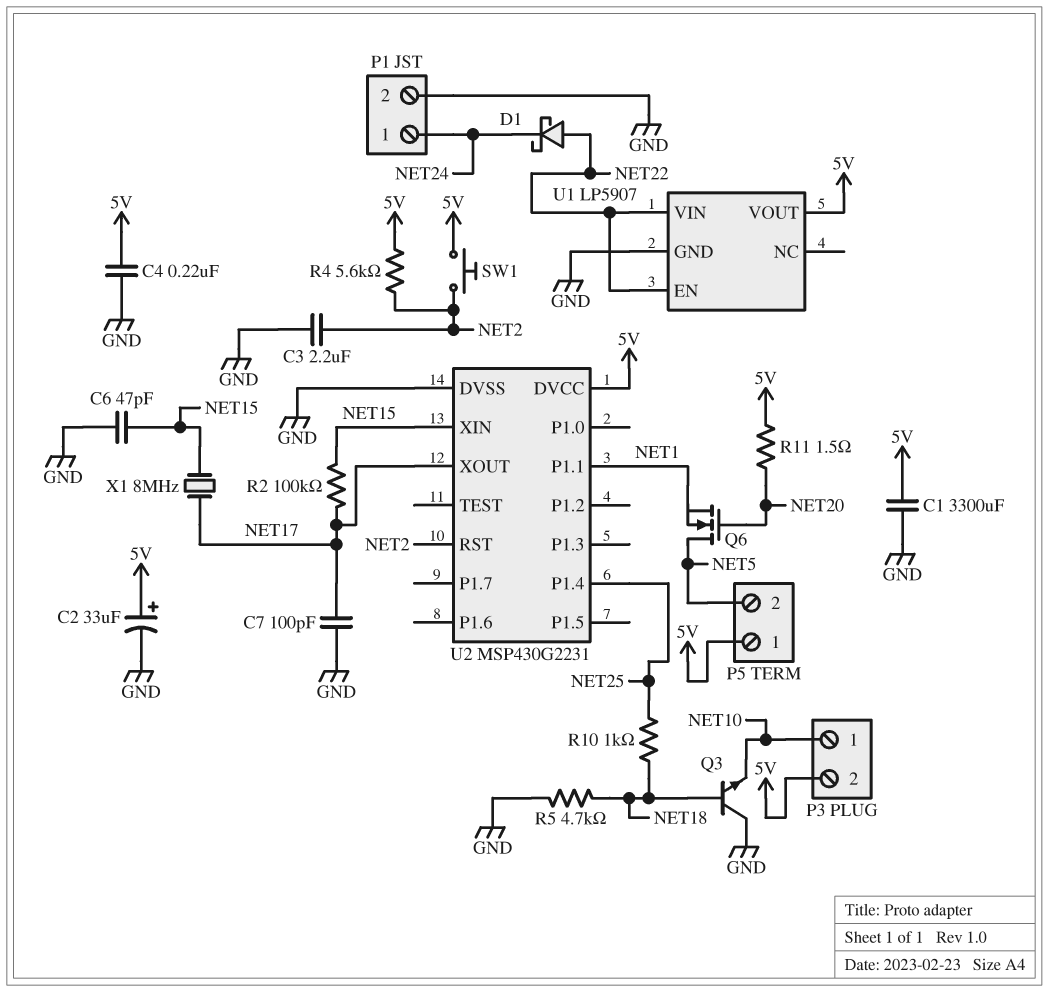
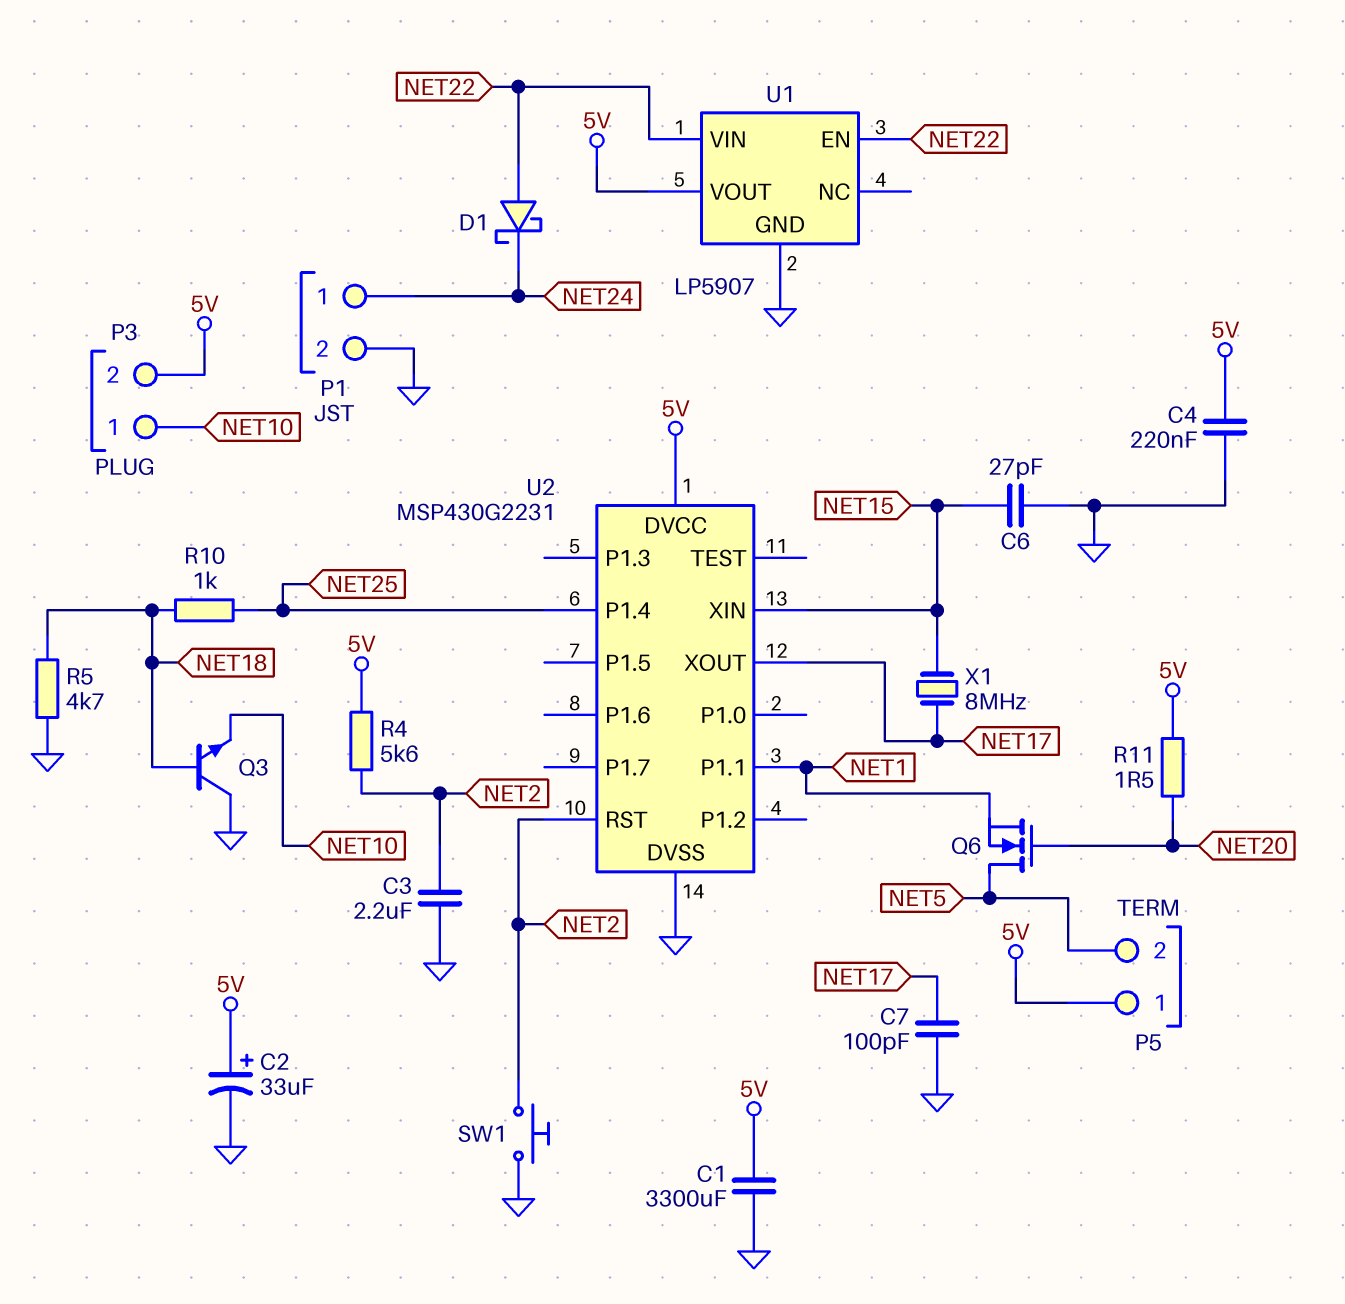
C6: 47pF (GND, NET15) -> 27pF (GND, NET15)
R2: 100k (NET15, NET17) -> none
SW1: button (5V, NET2) -> button (GND, NET2)

